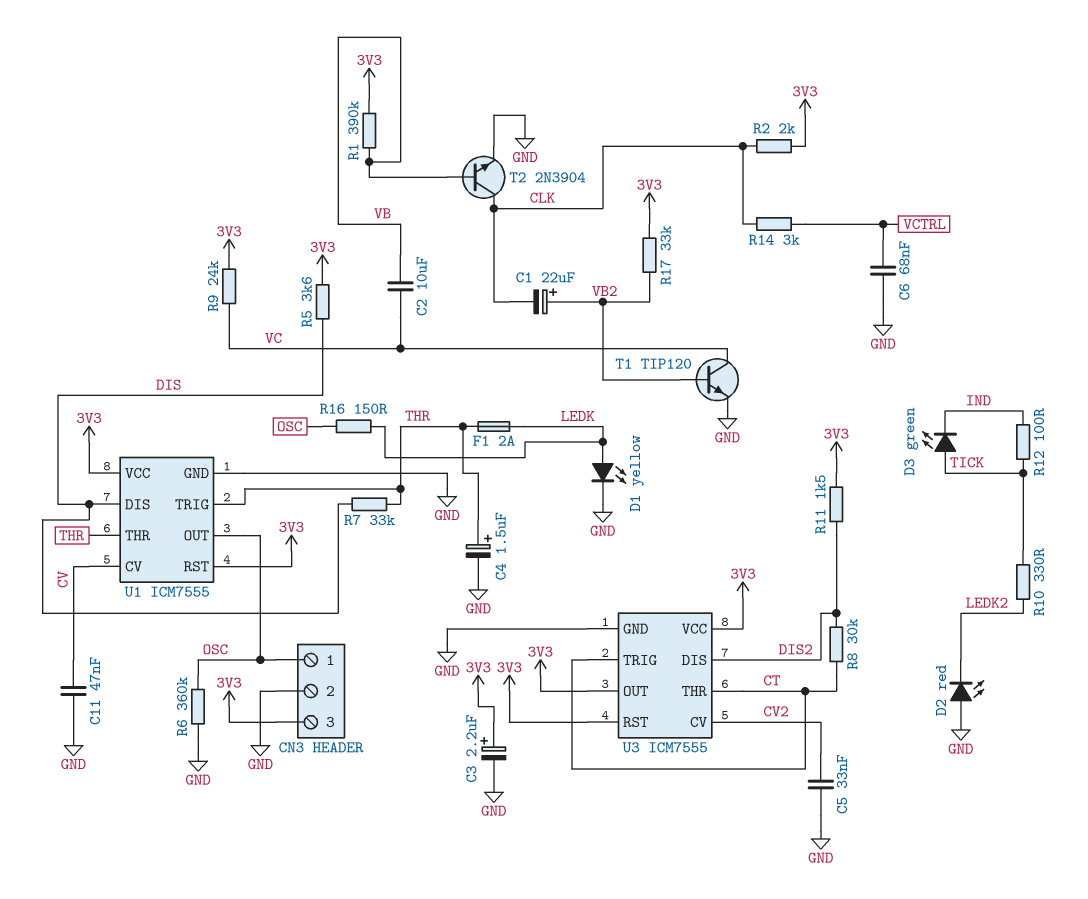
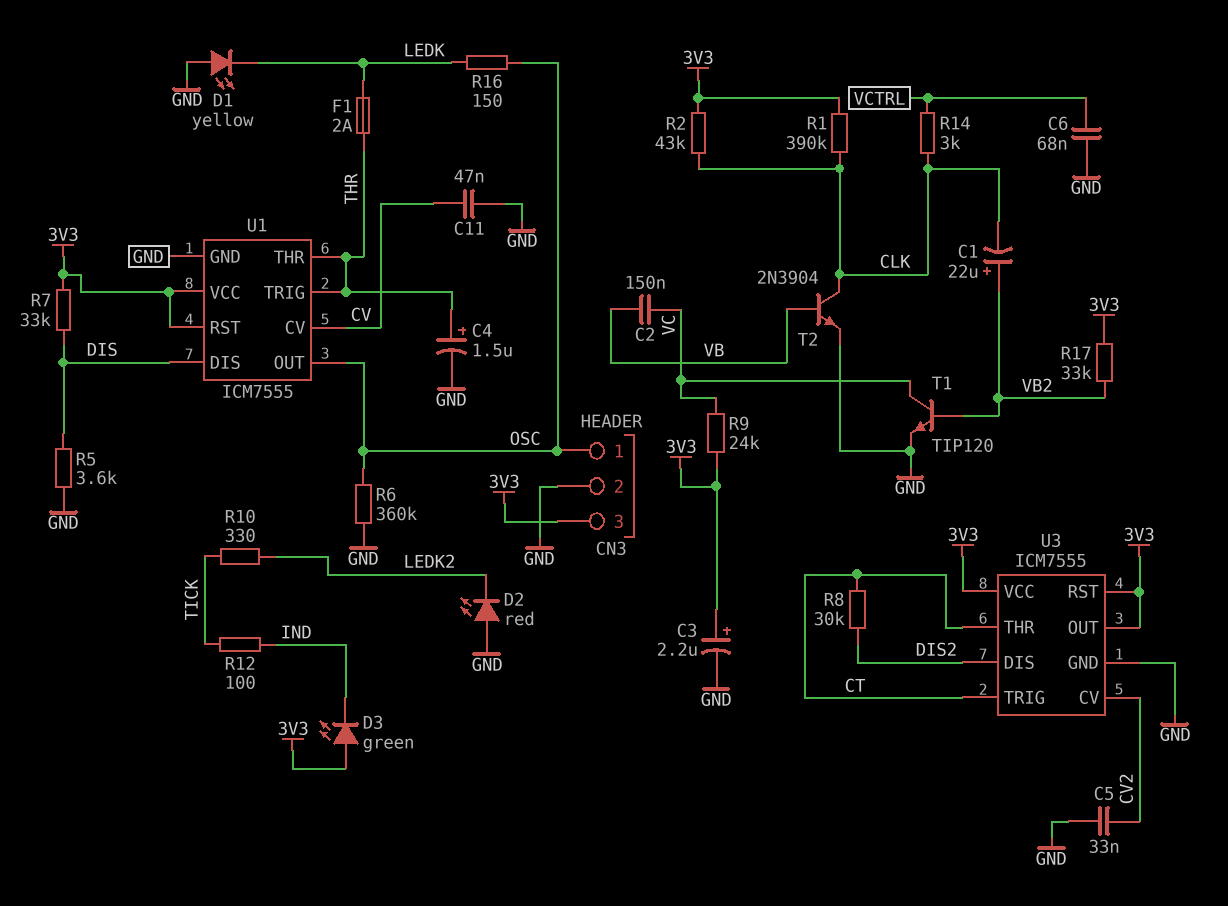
C2: 10uF (VB, VC) -> 150nF (VB, VC)
D1: LED yellow (A LEDK, K GND) -> LED yellow (A GND, K LEDK)
D3: LED green (A TICK, K IND) -> LED green (A 3V3, K IND)
R1: 390k (3V3, VB) -> 390k (3V3, CLK)
R2: 2k (3V3, CLK) -> 43k (3V3, CLK)
R5: 3.6k (3V3, DIS) -> 3.6k (DIS, GND)
R7: 33k (DIS, THR) -> 33k (3V3, DIS)
R11: 1.5k (3V3, DIS2) -> none

